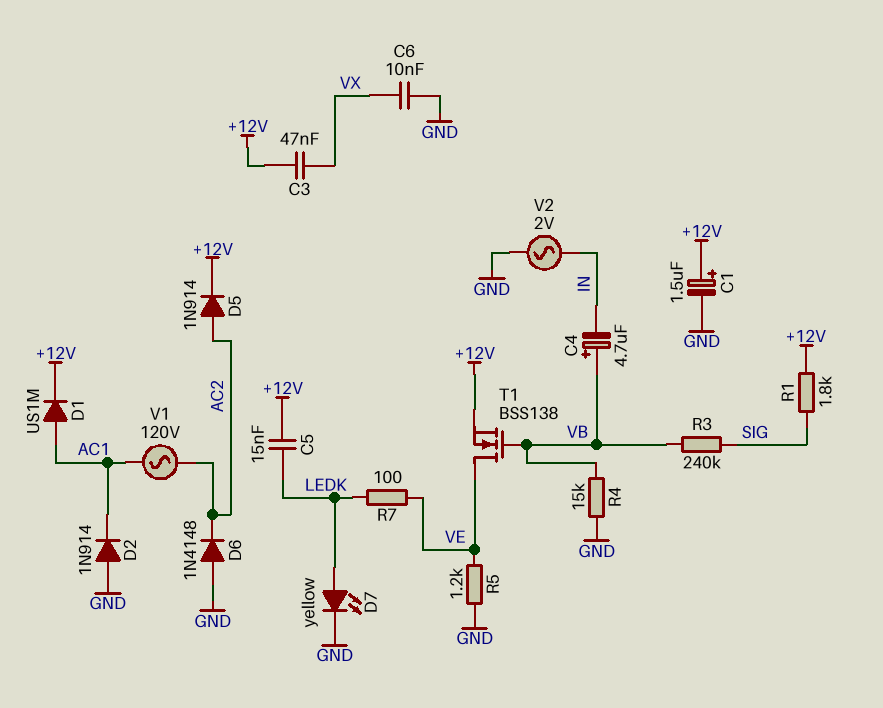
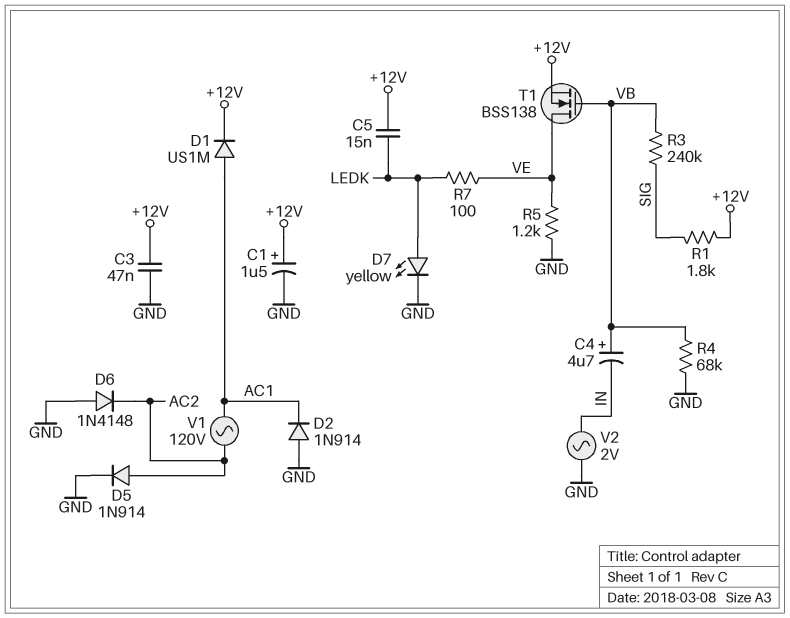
C3: 47nF (+12V, VX) -> 47nF (+12V, GND)
C6: 10nF (GND, VX) -> none
D5: diode 1N914 (A AC2, K +12V) -> diode 1N914 (A AC2, K GND)
R4: 15k (GND, VB) -> 68k (GND, VB)

